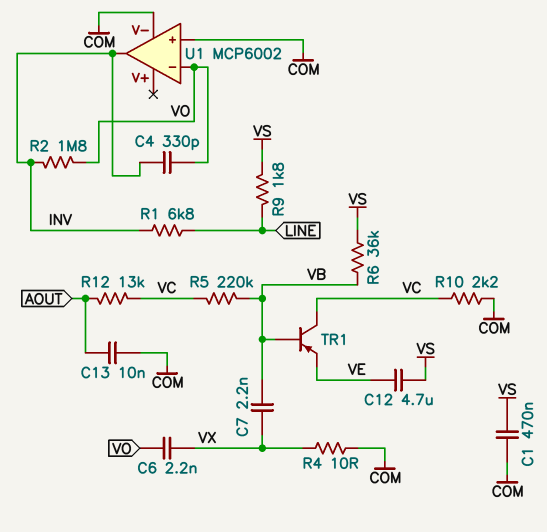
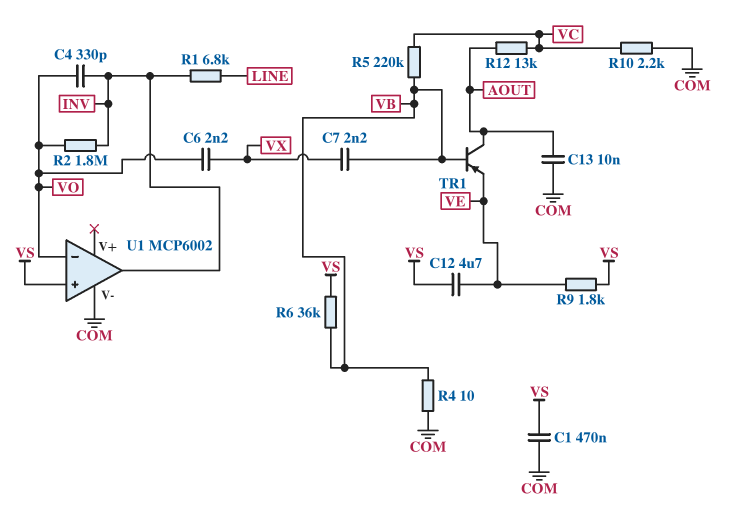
R4: 10 (COM, VX) -> 10 (COM, VB)
R9: 1.8k (LINE, VS) -> 1.8k (VE, VS)
TR1: PNP (B VB, C VC, E VE) -> PNP (B VB, C AOUT, E VE)
U1 pin in+: COM -> VS

